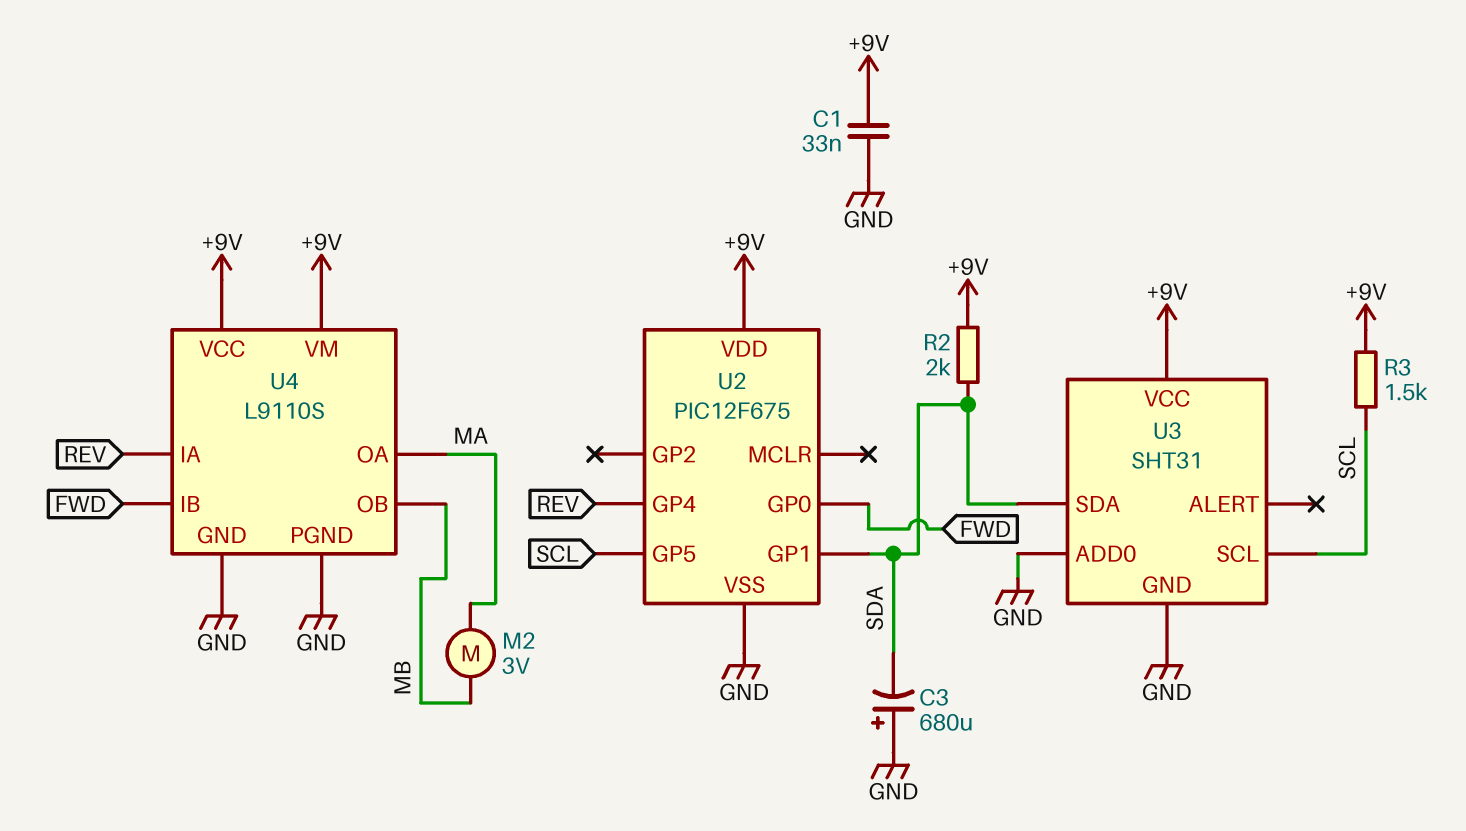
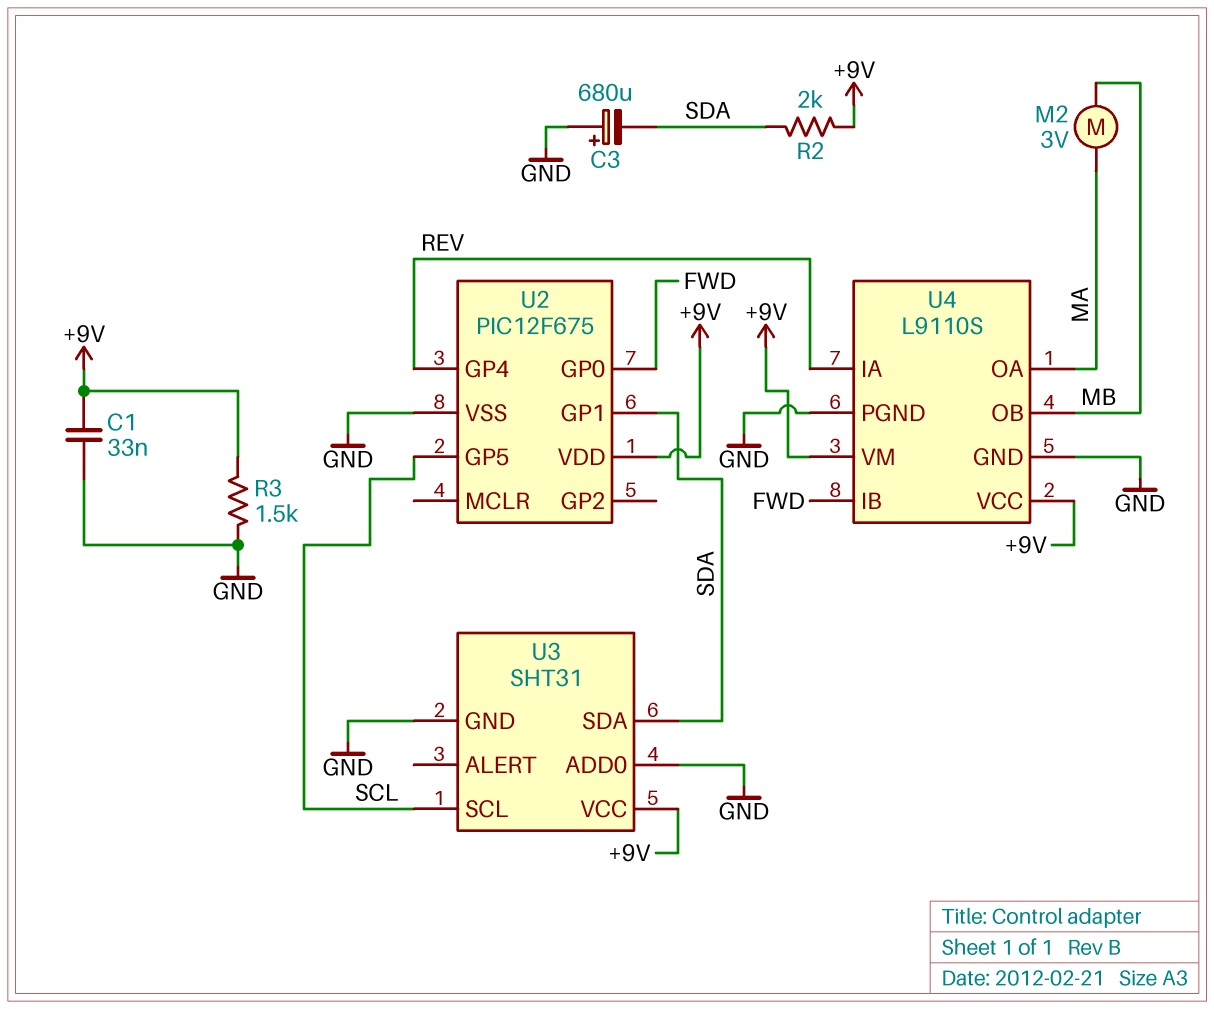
R3: 1.5k (+9V, SCL) -> 1.5k (+9V, GND)

